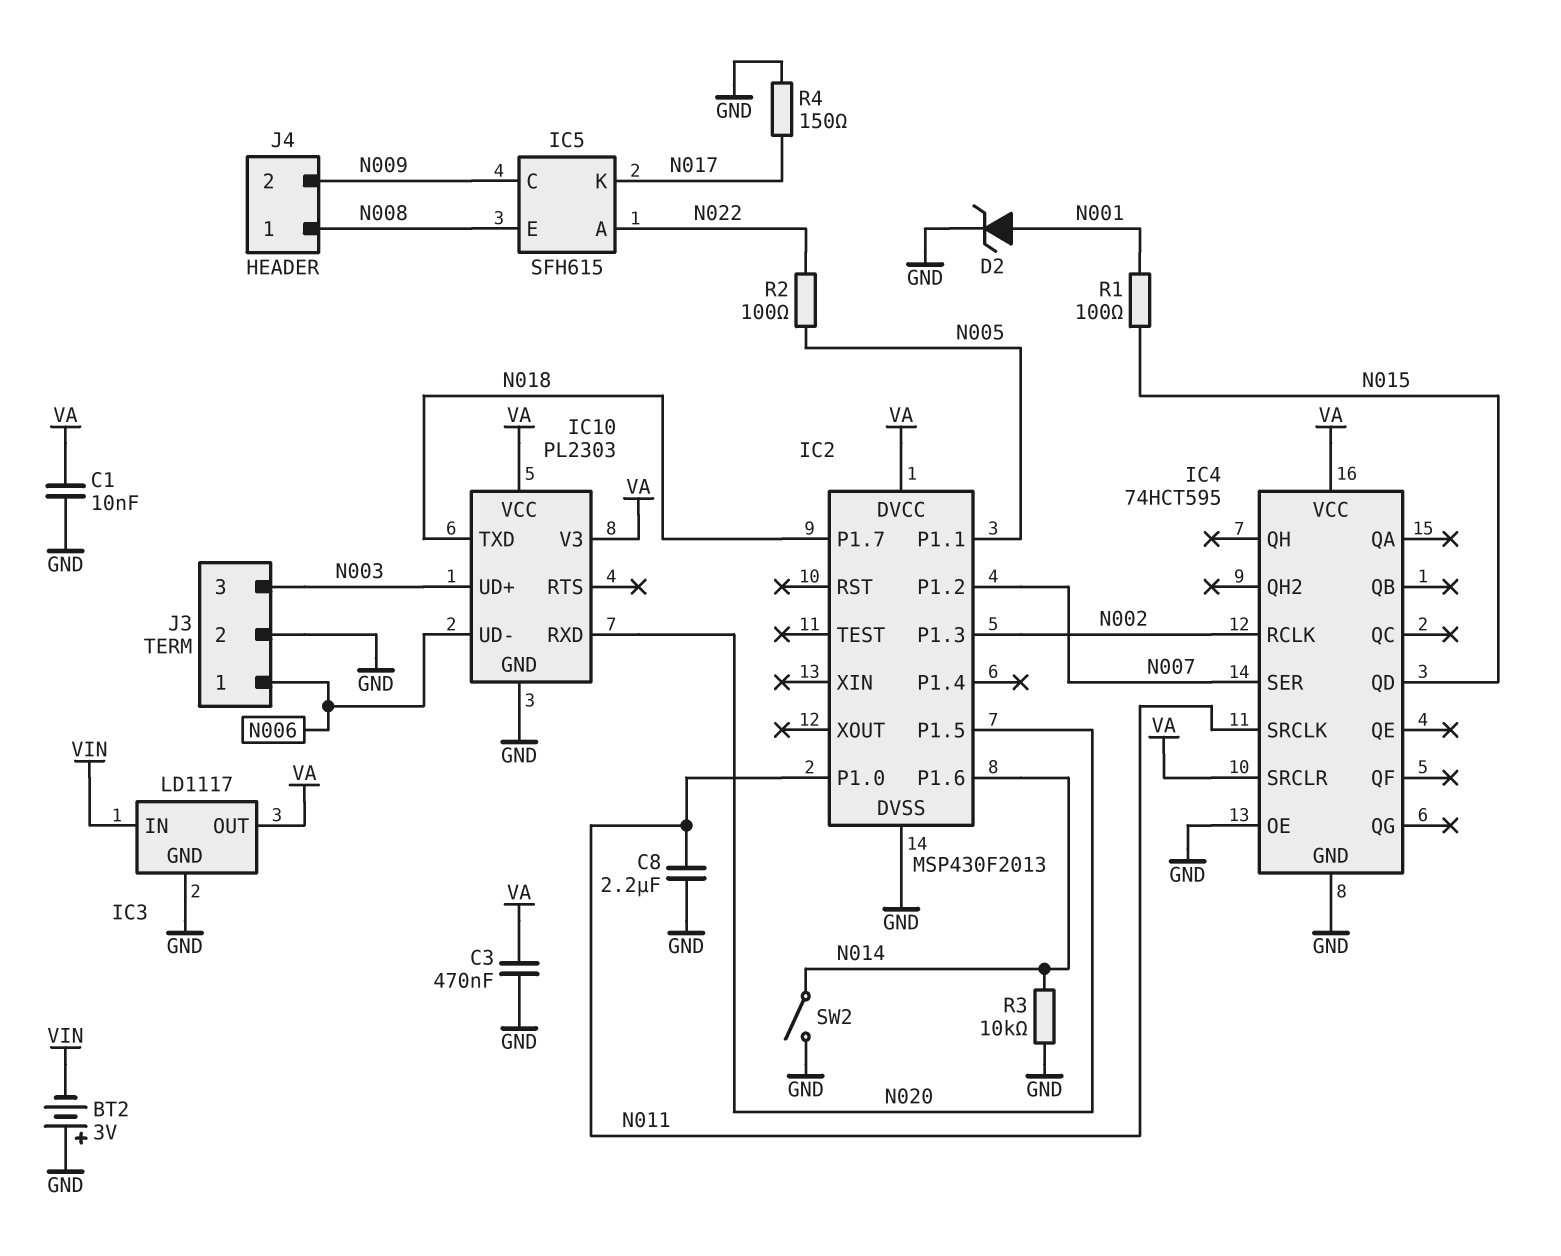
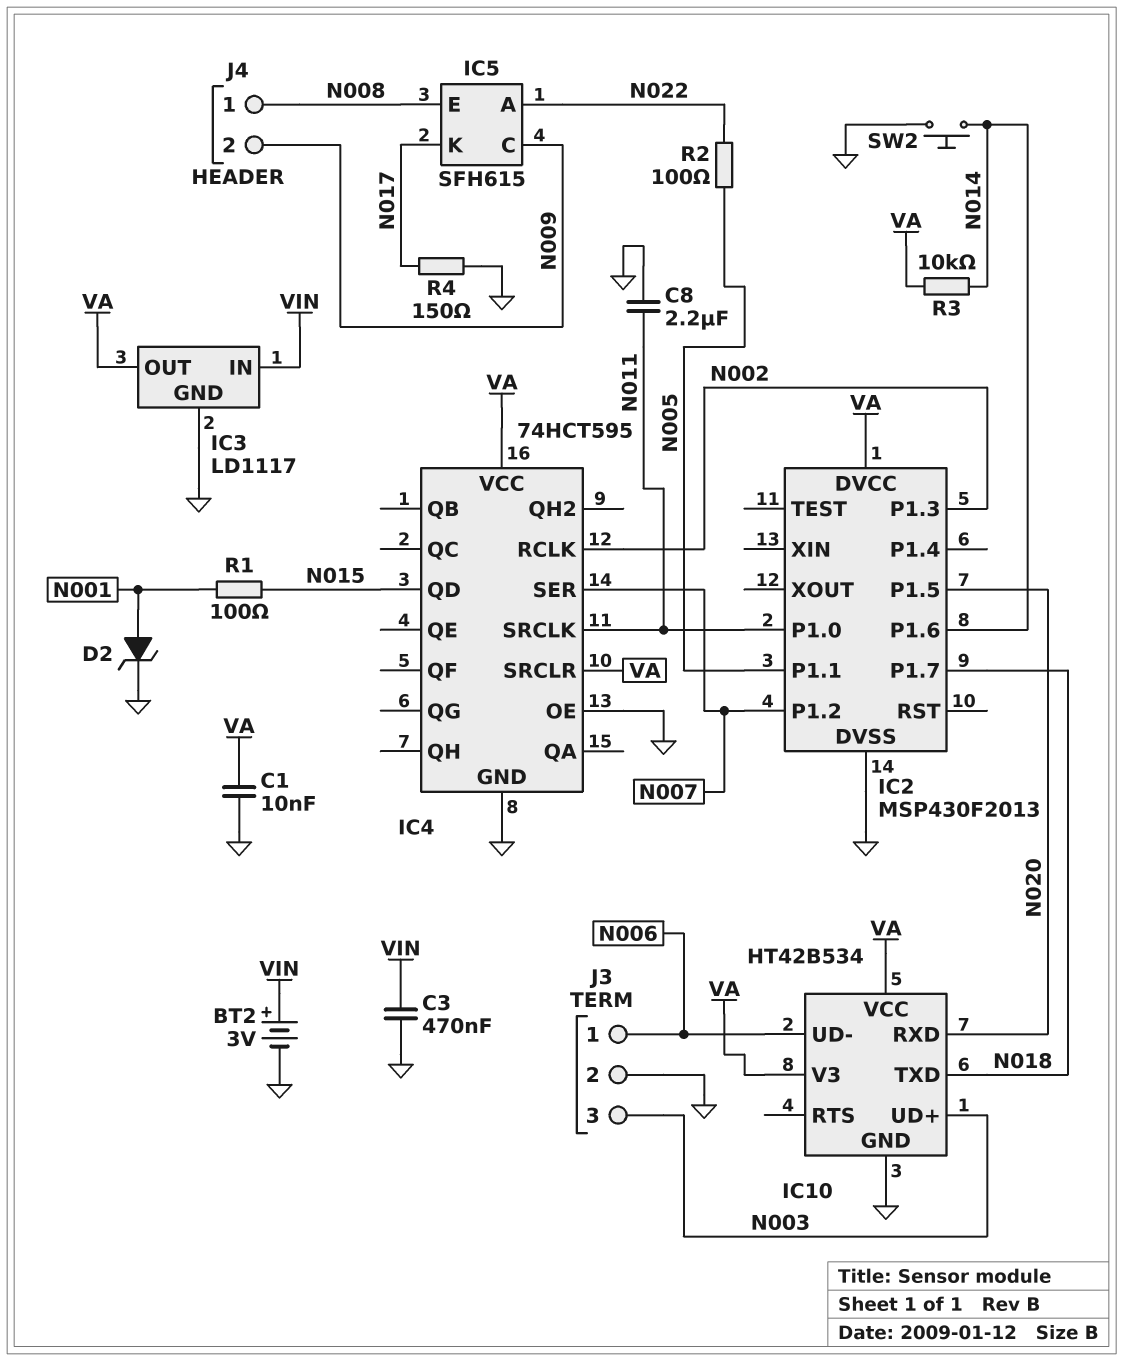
BT2: 3V (plus GND, minus VIN) -> 3V (plus VIN, minus GND)
C3: 470nF (GND, VA) -> 470nF (GND, VIN)
IC10: PL2303 -> HT42B534
R3: 10k (GND, N014) -> 10k (N014, VA)
SW2: switch (GND, N014) -> button (GND, N014)

